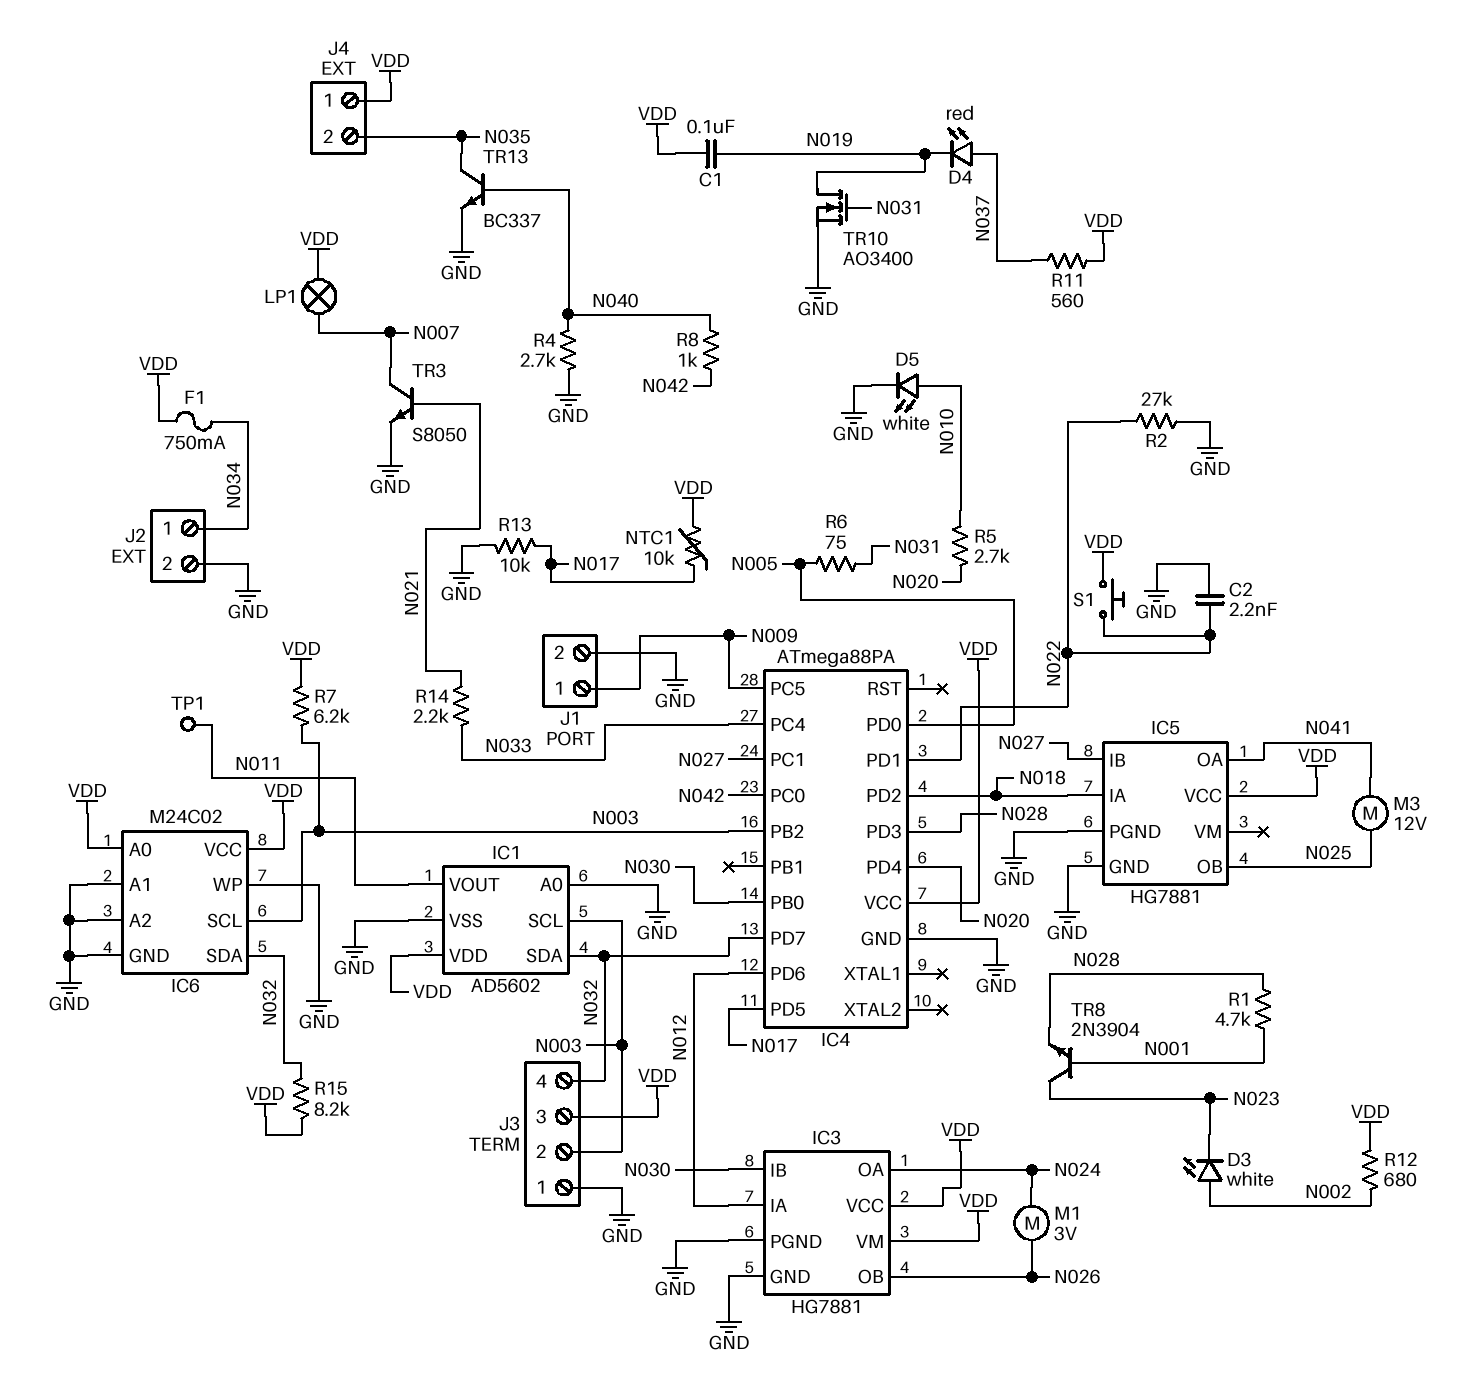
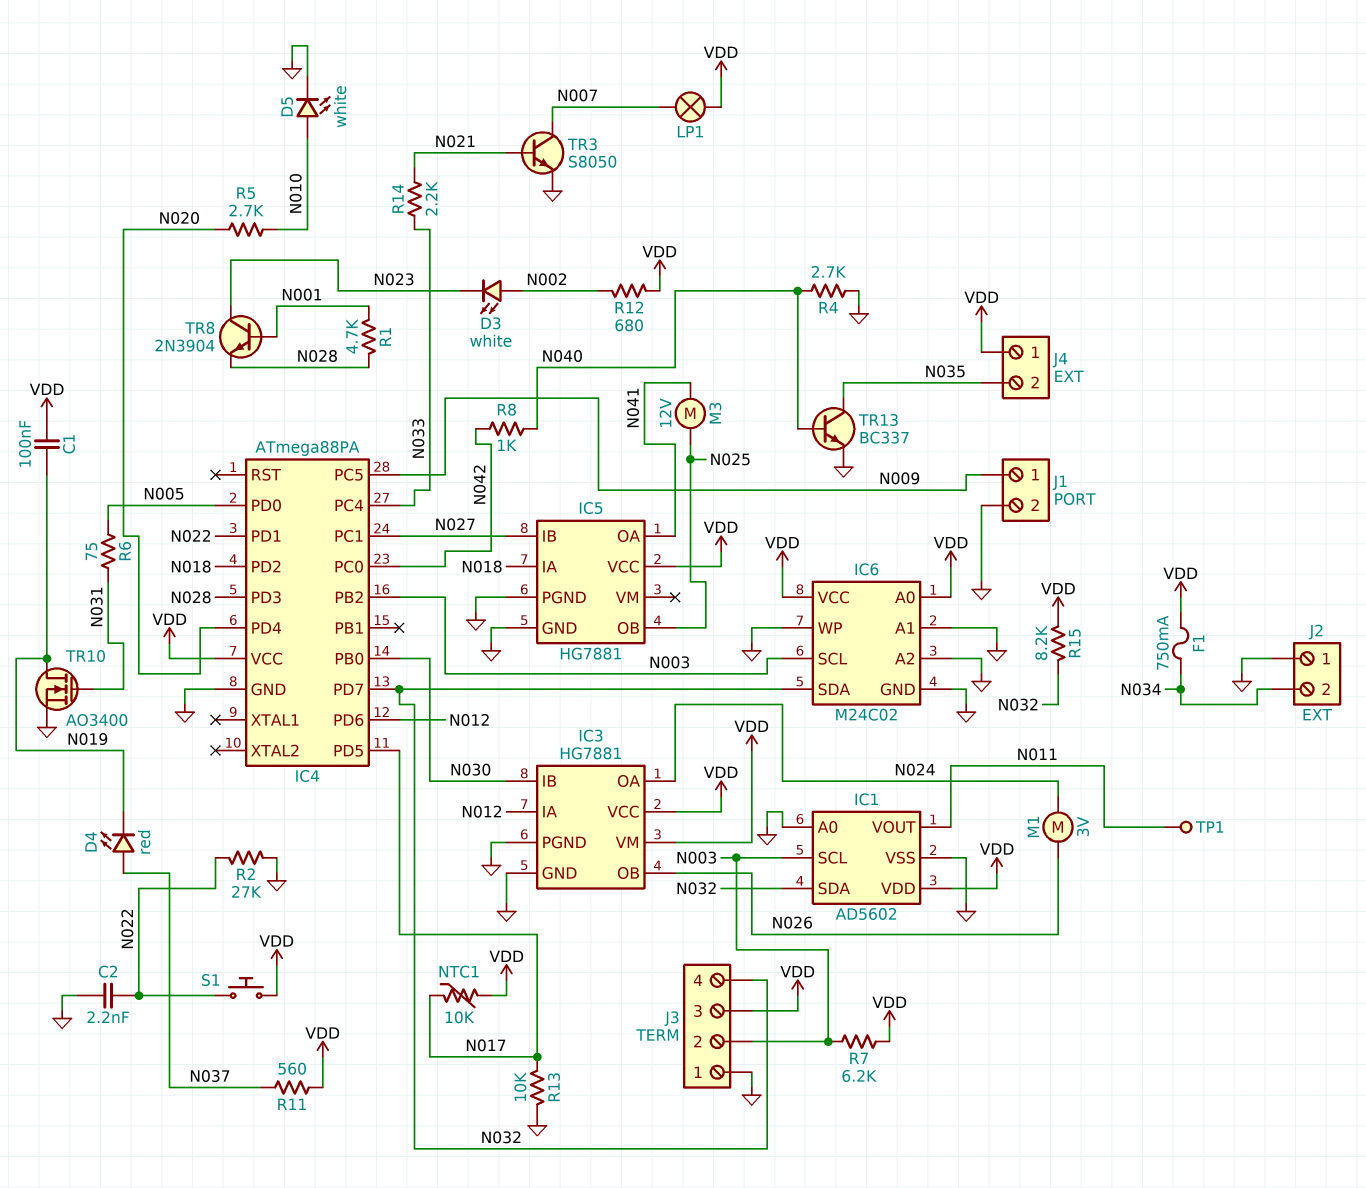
J2 pin 1: N034 -> GND
J2 pin 2: GND -> N034

